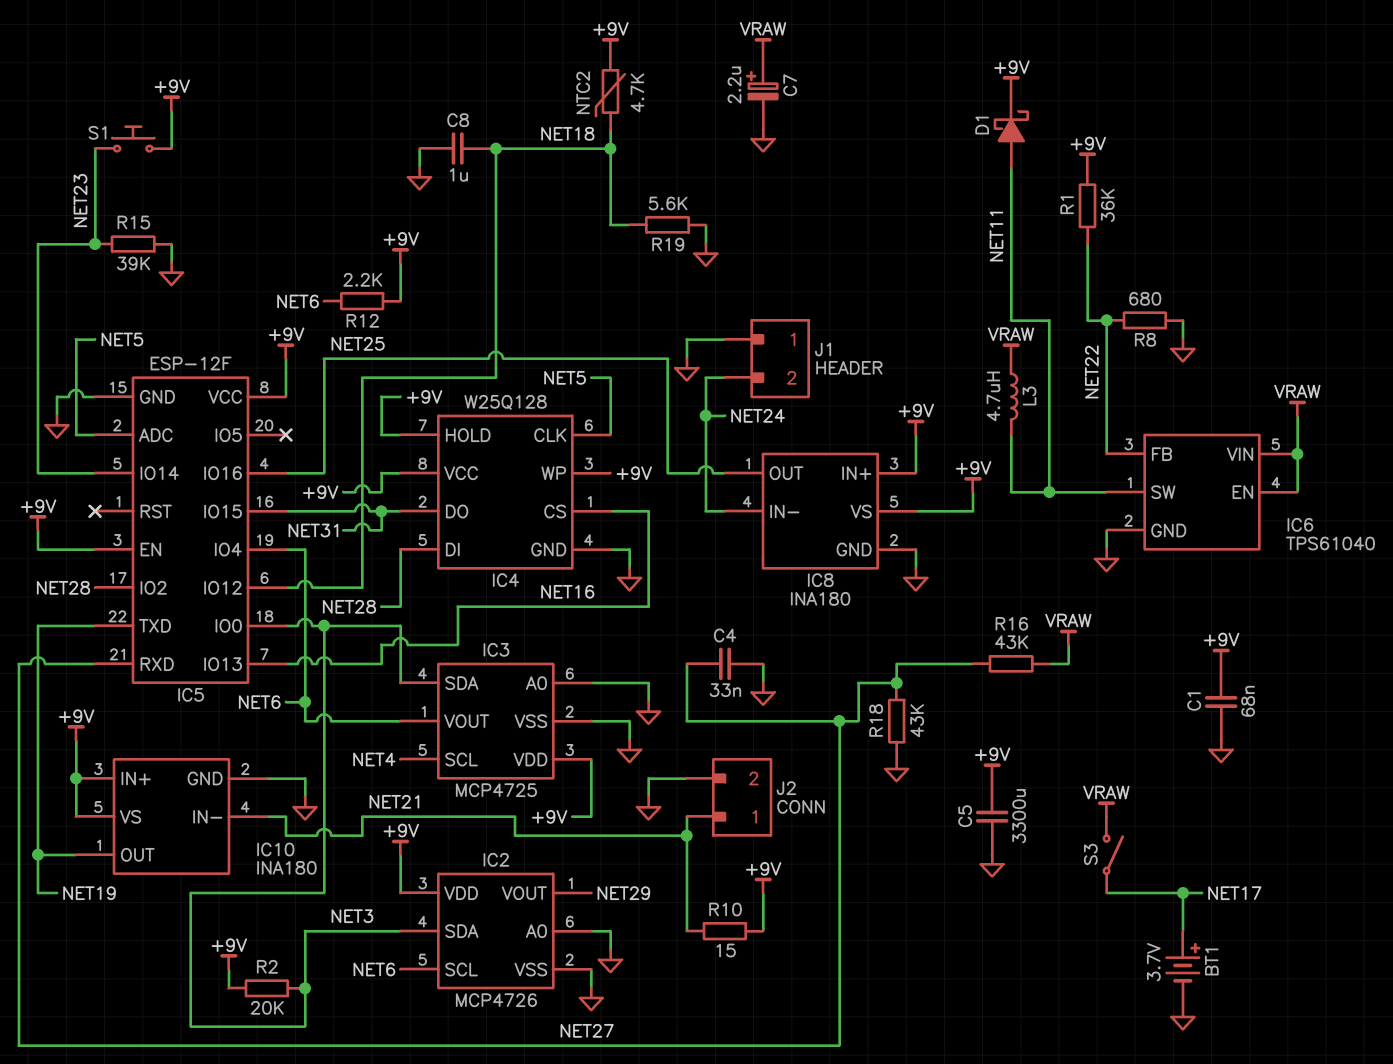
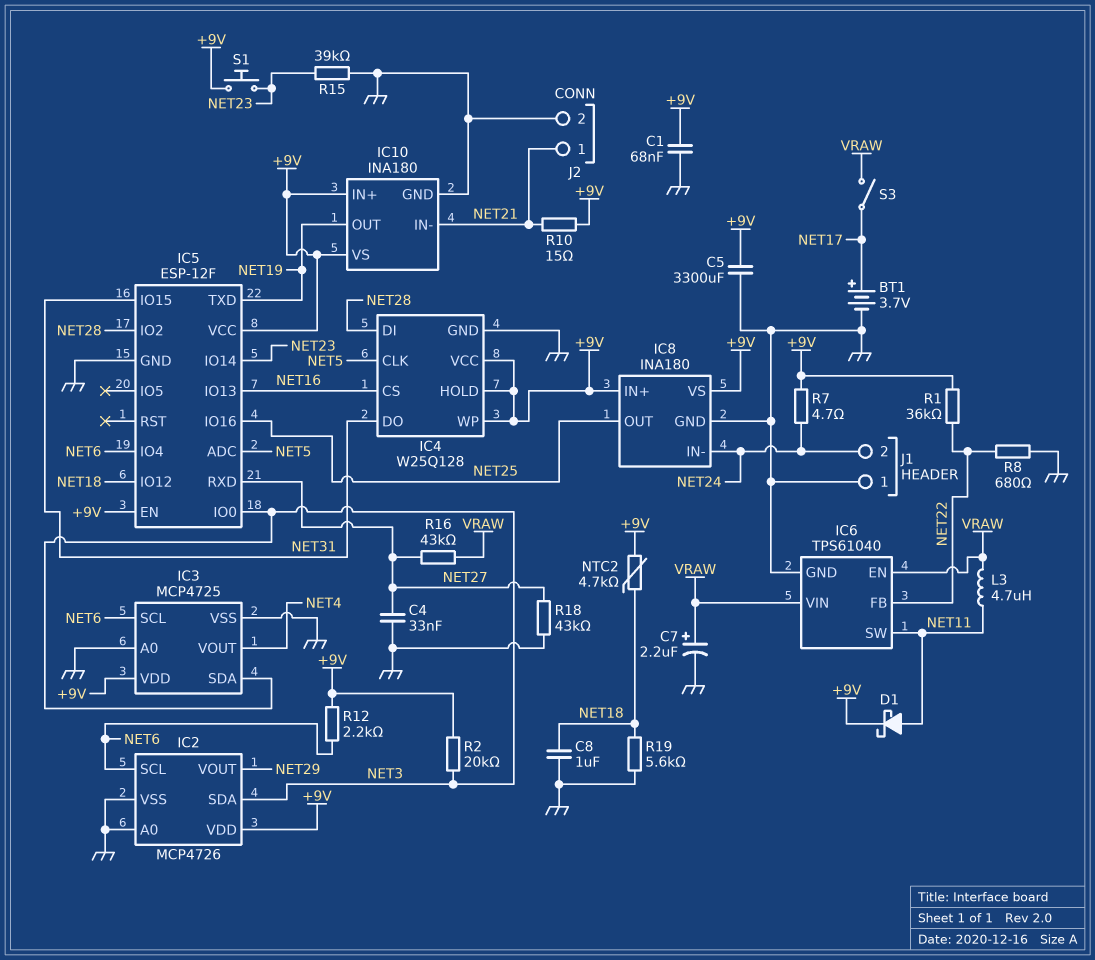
IC3 pin SCL: NET4 -> NET6
IC3 pin VOUT: NET6 -> NET4
R7: none -> 4.7 (+9V, NET24)

